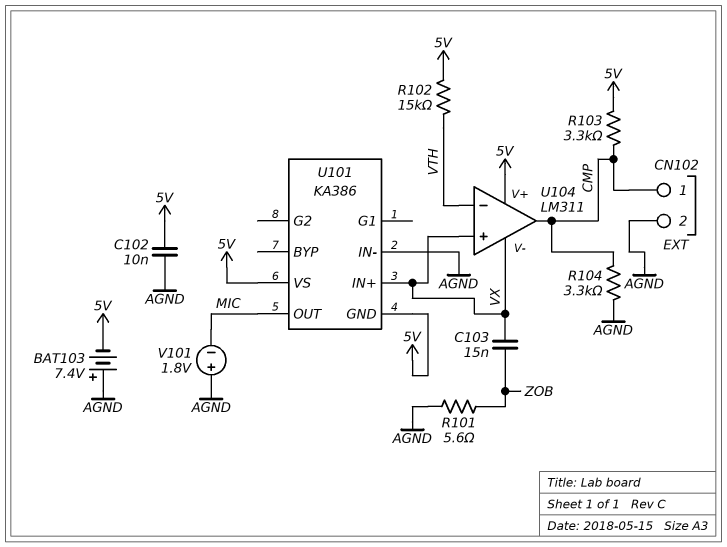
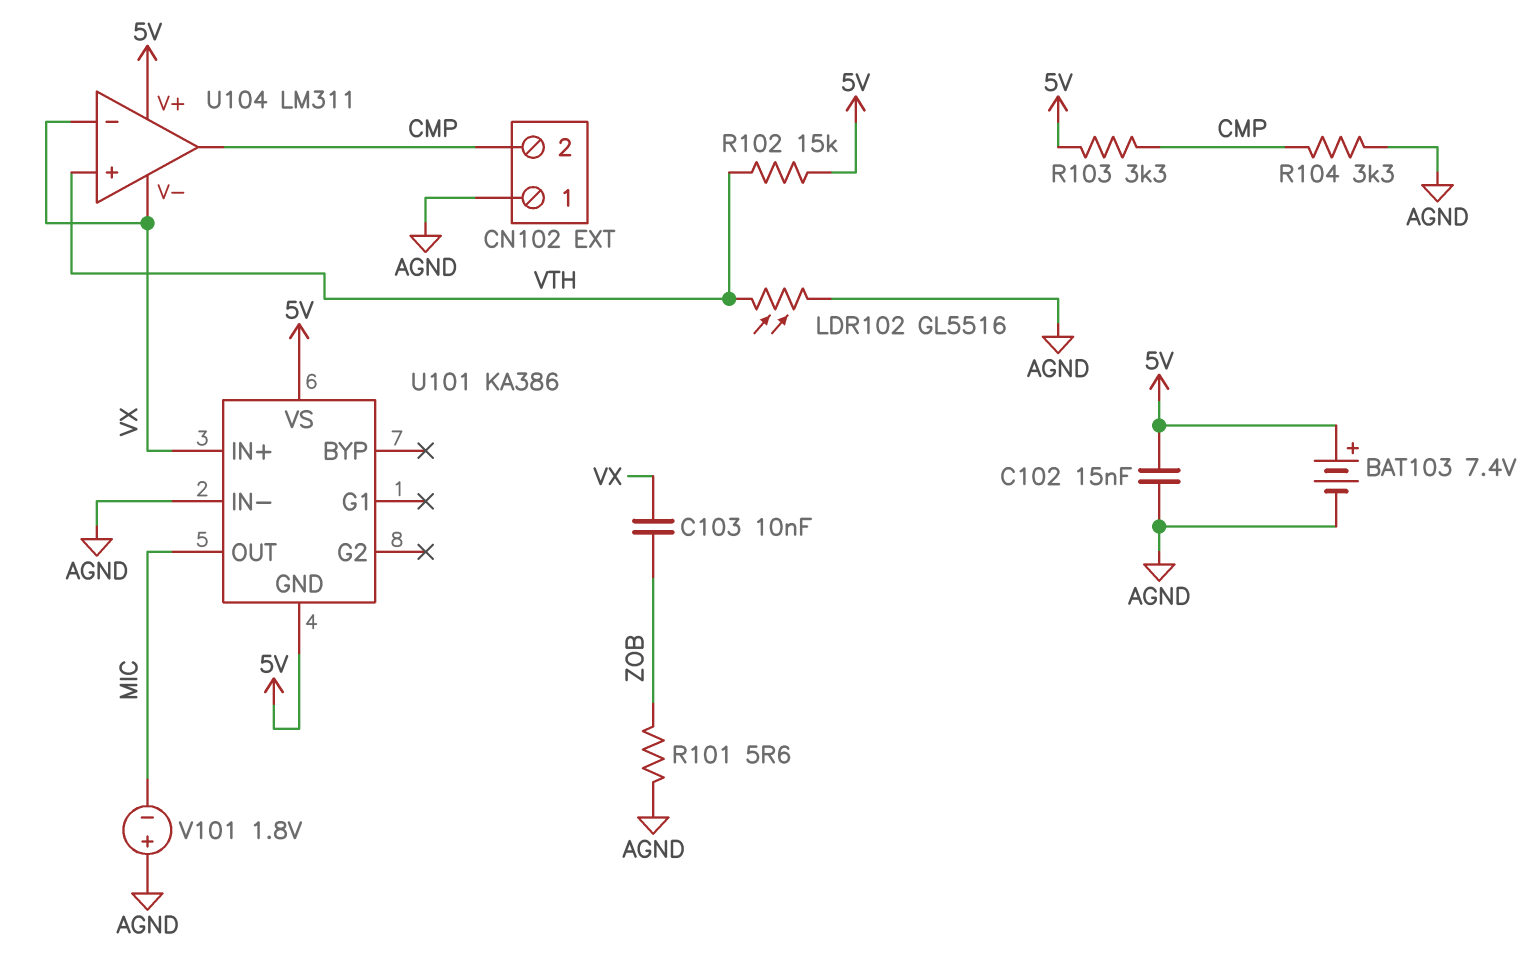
BAT103: 7.4V (plus AGND, minus 5V) -> 7.4V (plus 5V, minus AGND)
C102: 10nF (5V, AGND) -> 15nF (5V, AGND)
C103: 15nF (VX, ZOB) -> 10nF (VX, ZOB)
CN102 pin 1: CMP -> AGND
CN102 pin 2: AGND -> CMP
LDR102: none -> GL5516 (AGND, VTH)
U104 pin in+: VX -> VTH
U104 pin in-: VTH -> VX

